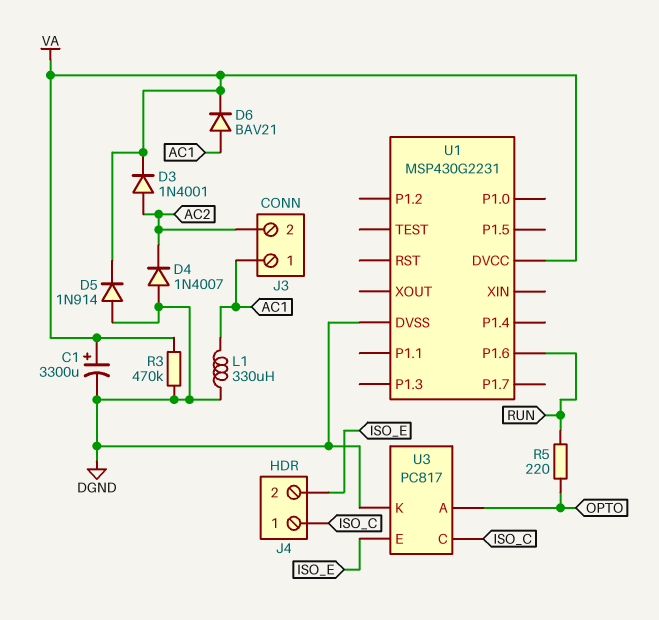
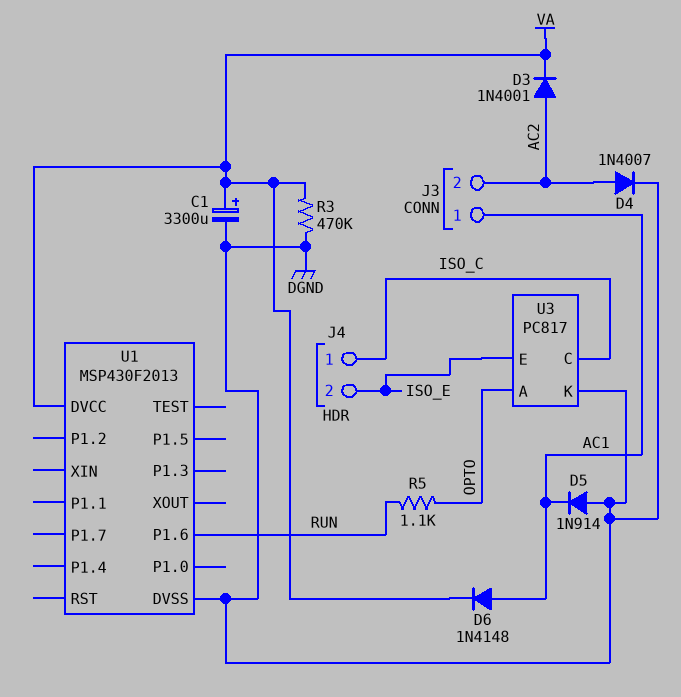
D4: diode 1N4007 (A DGND, K AC2) -> diode 1N4007 (A AC2, K DGND)
D5: diode 1N914 (A DGND, K VA) -> diode 1N914 (A DGND, K AC1)
D6: diode BAV21 (A AC1, K VA) -> diode 1N4148 (A AC1, K VA)
L1: 330uH (AC1, DGND) -> none
R5: 220 (OPTO, RUN) -> 1.1k (OPTO, RUN)
U1: MSP430G2231 -> MSP430F2013

